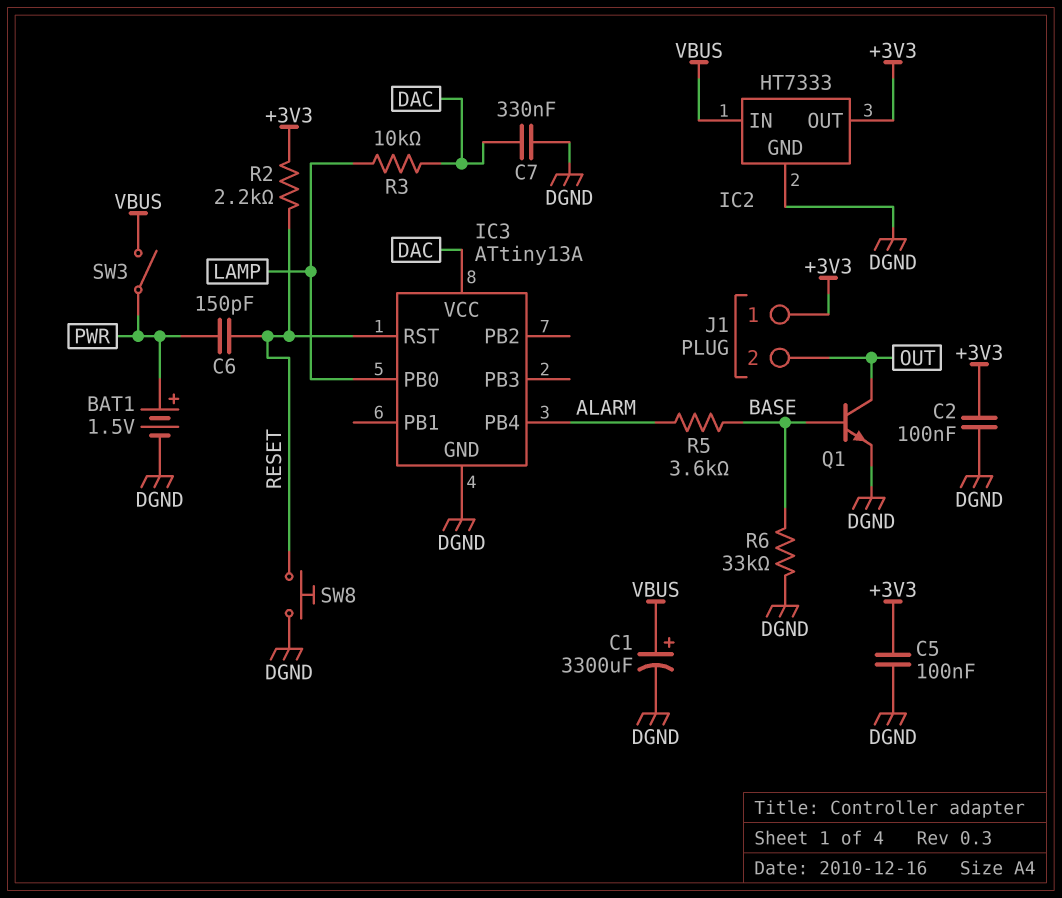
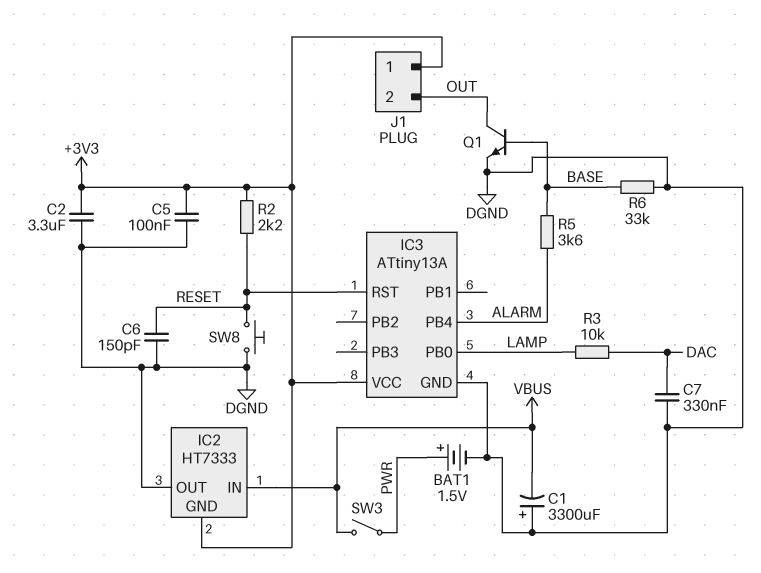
C1: 3300uF (plus VBUS, minus DGND) -> 3300uF (plus DGND, minus VBUS)
C2: 100nF (+3V3, DGND) -> 3.3uF (+3V3, DGND)
C6: 150pF (PWR, RESET) -> 150pF (DGND, RESET)
IC2 pin GND: DGND -> +3V3
IC2 pin OUT: +3V3 -> DGND
IC3 pin VCC: DAC -> +3V3

